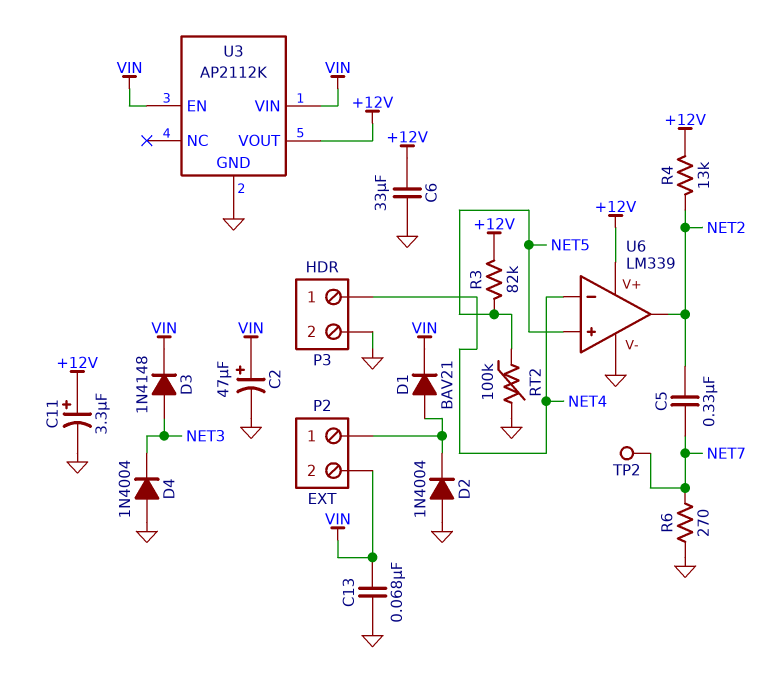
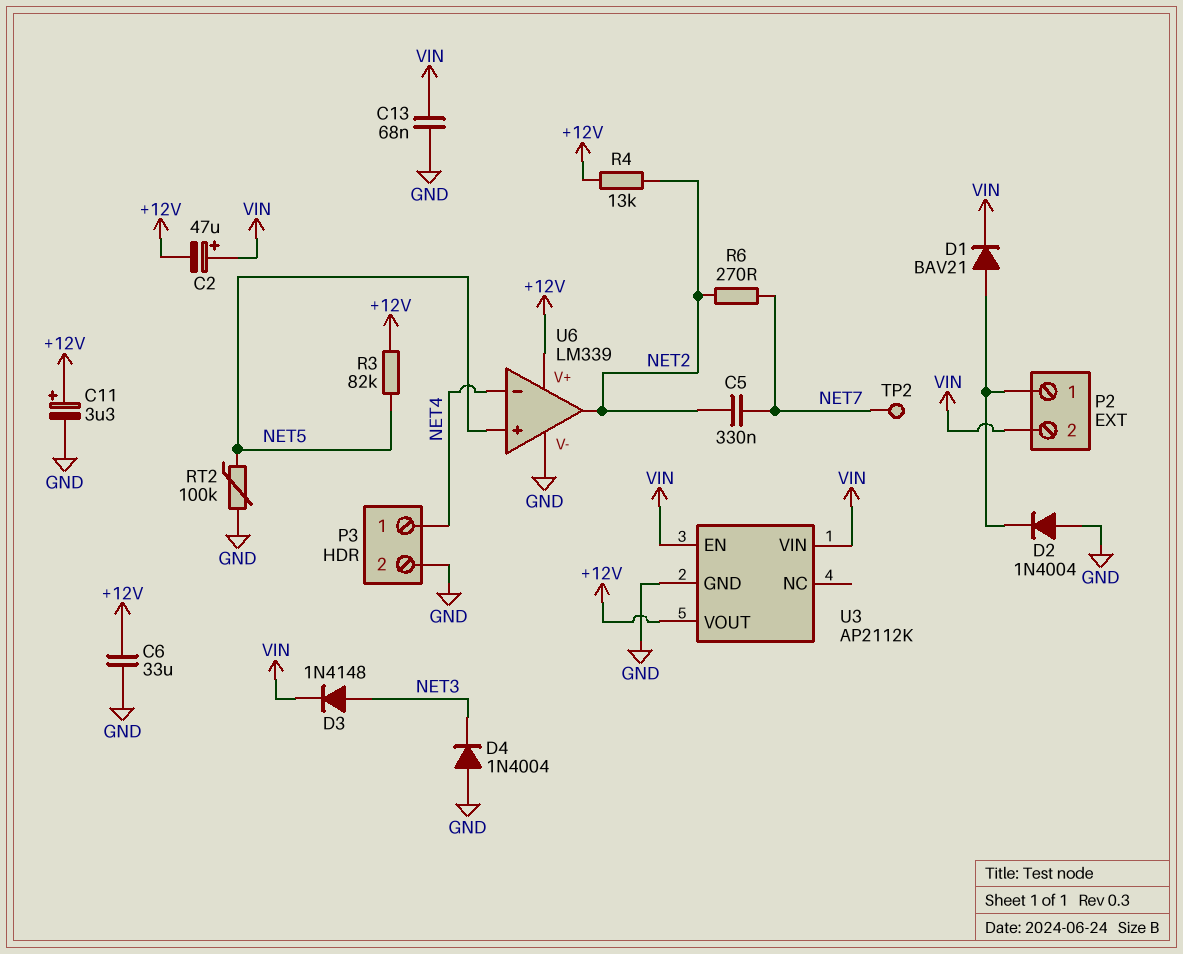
C2: 47uF (plus VIN, minus GND) -> 47uF (plus VIN, minus +12V)
R6: 270 (GND, NET7) -> 270 (NET2, NET7)

